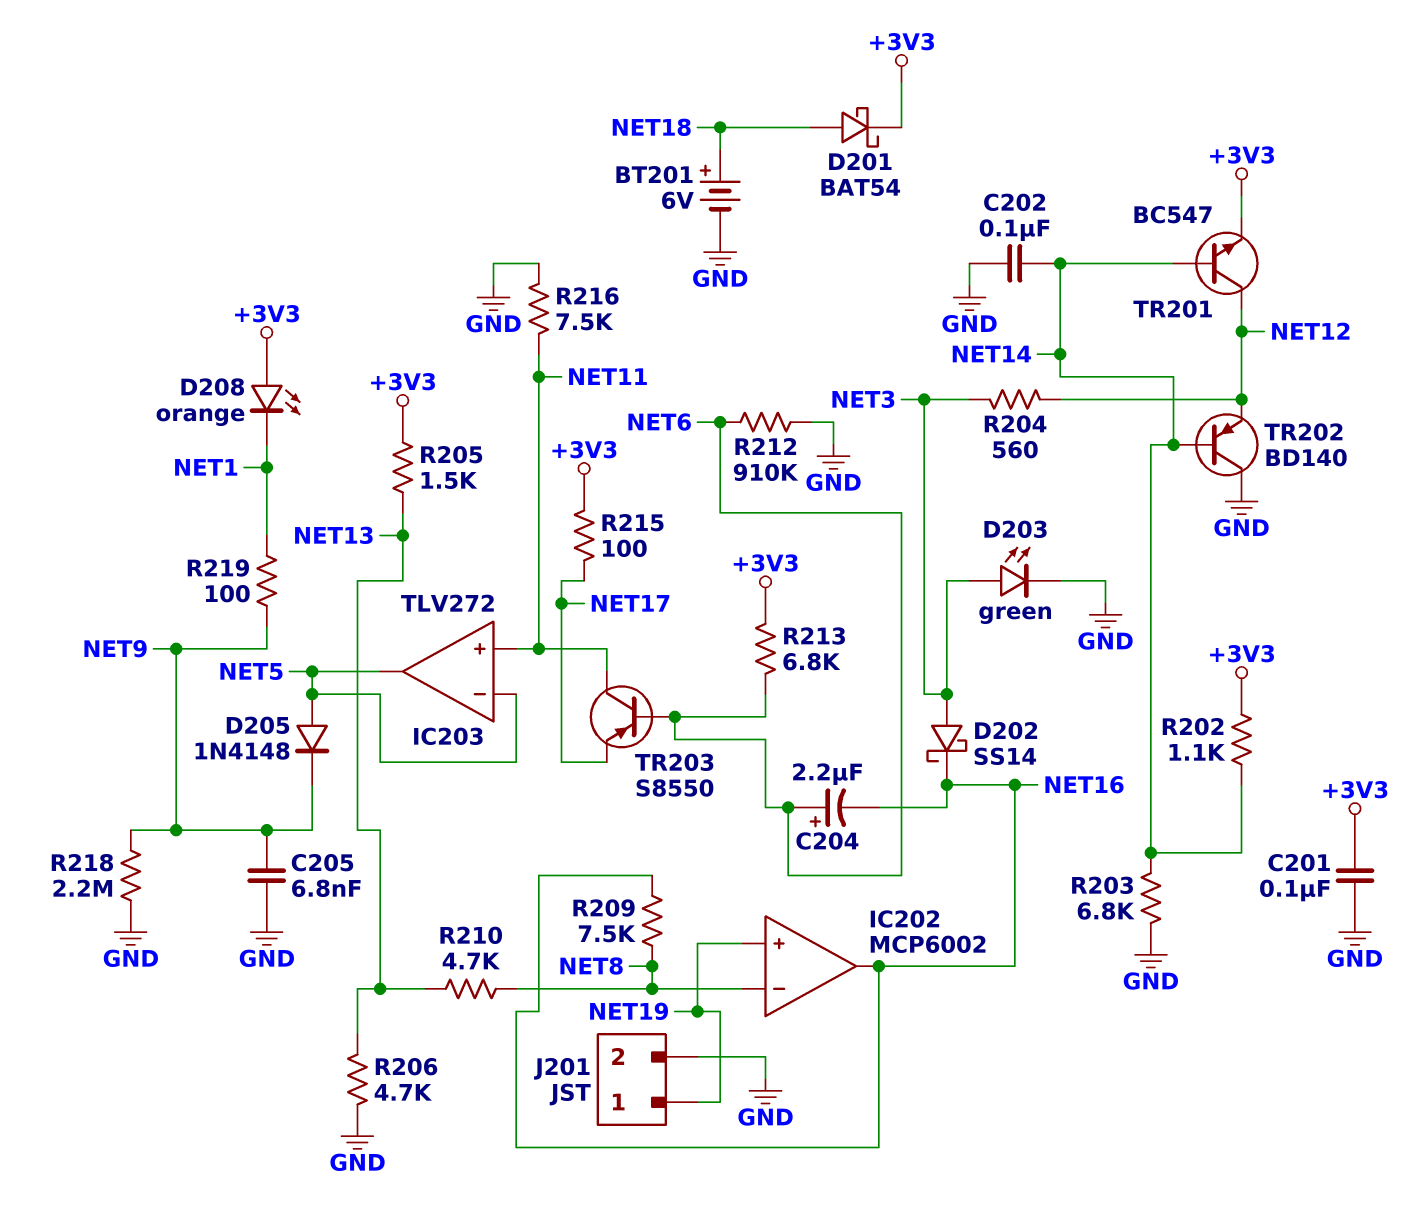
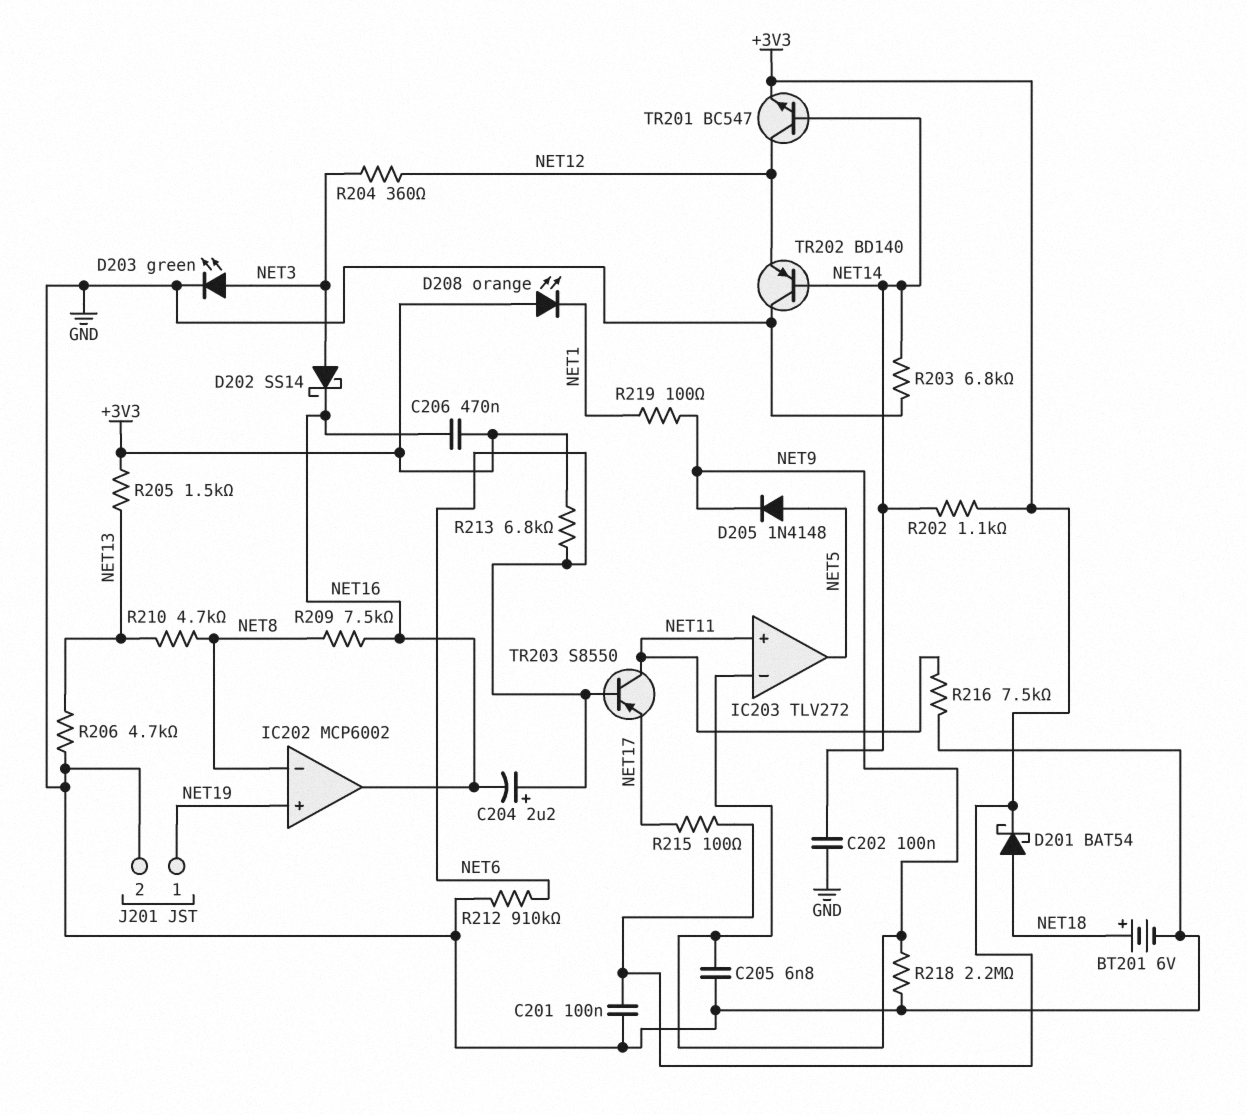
C206: none -> 470nF (+3V3, NET16)
IC203 pin in-: NET5 -> NET9
R204: 560 (NET3, NET12) -> 360 (NET3, NET12)

